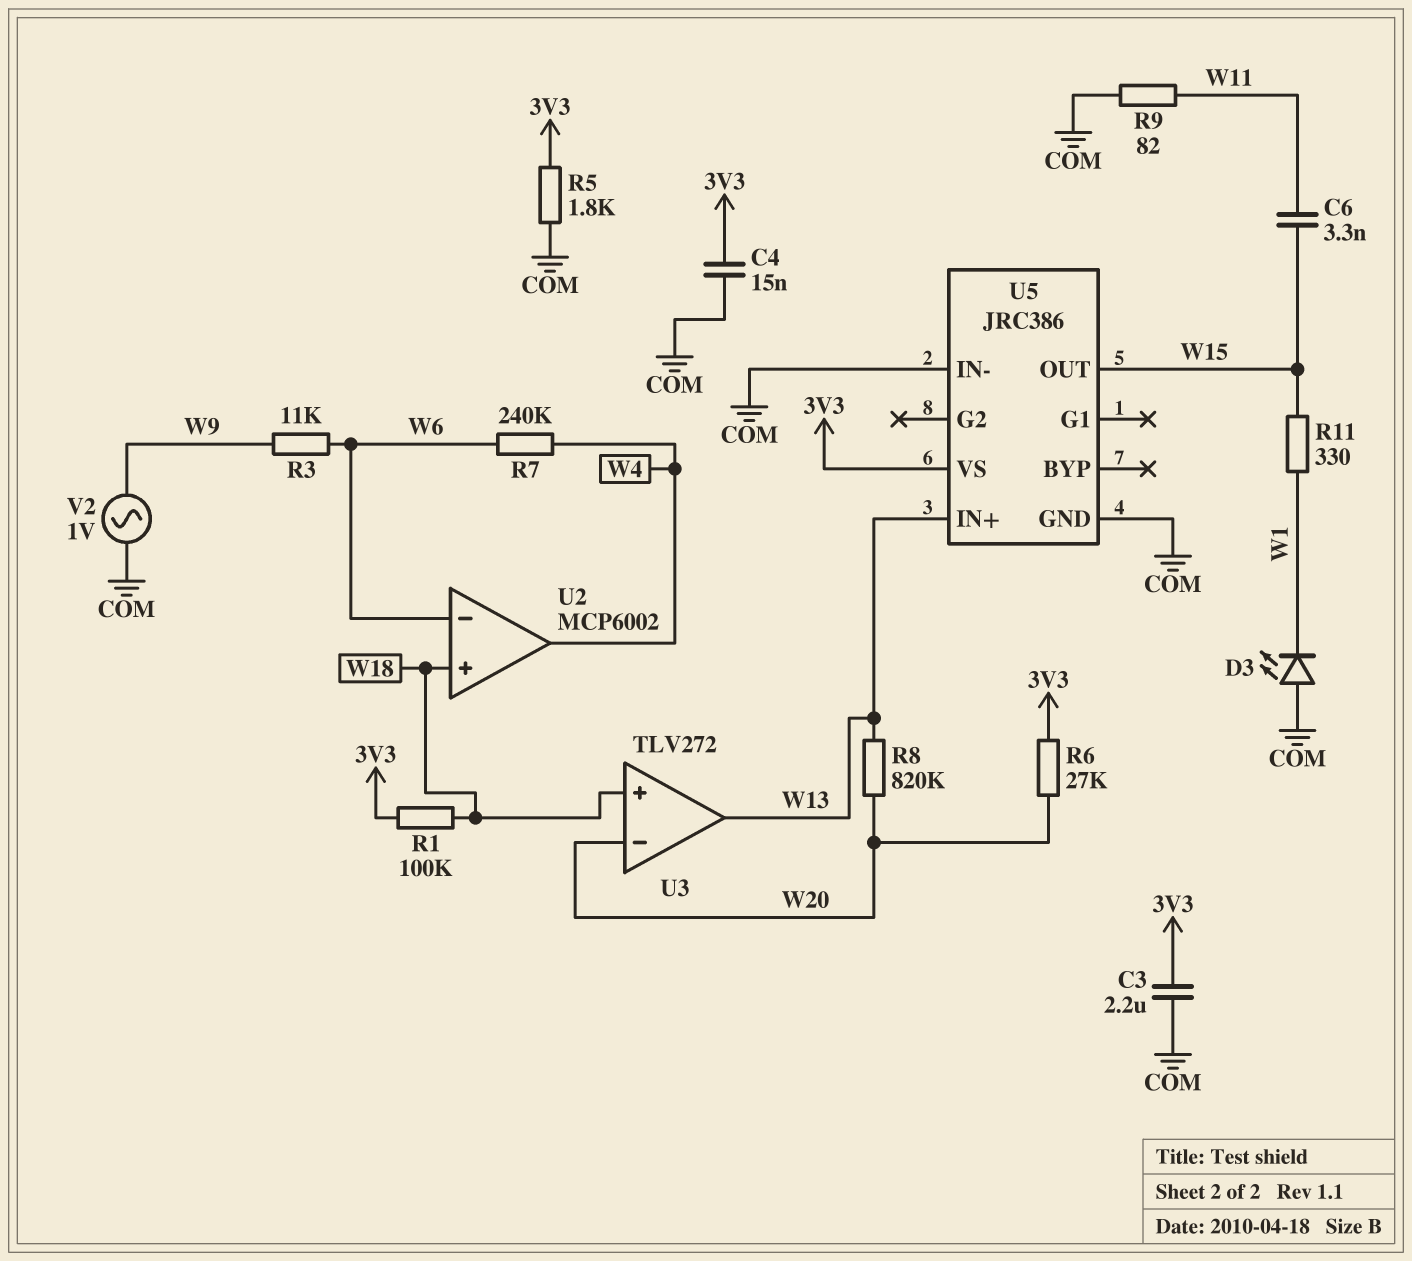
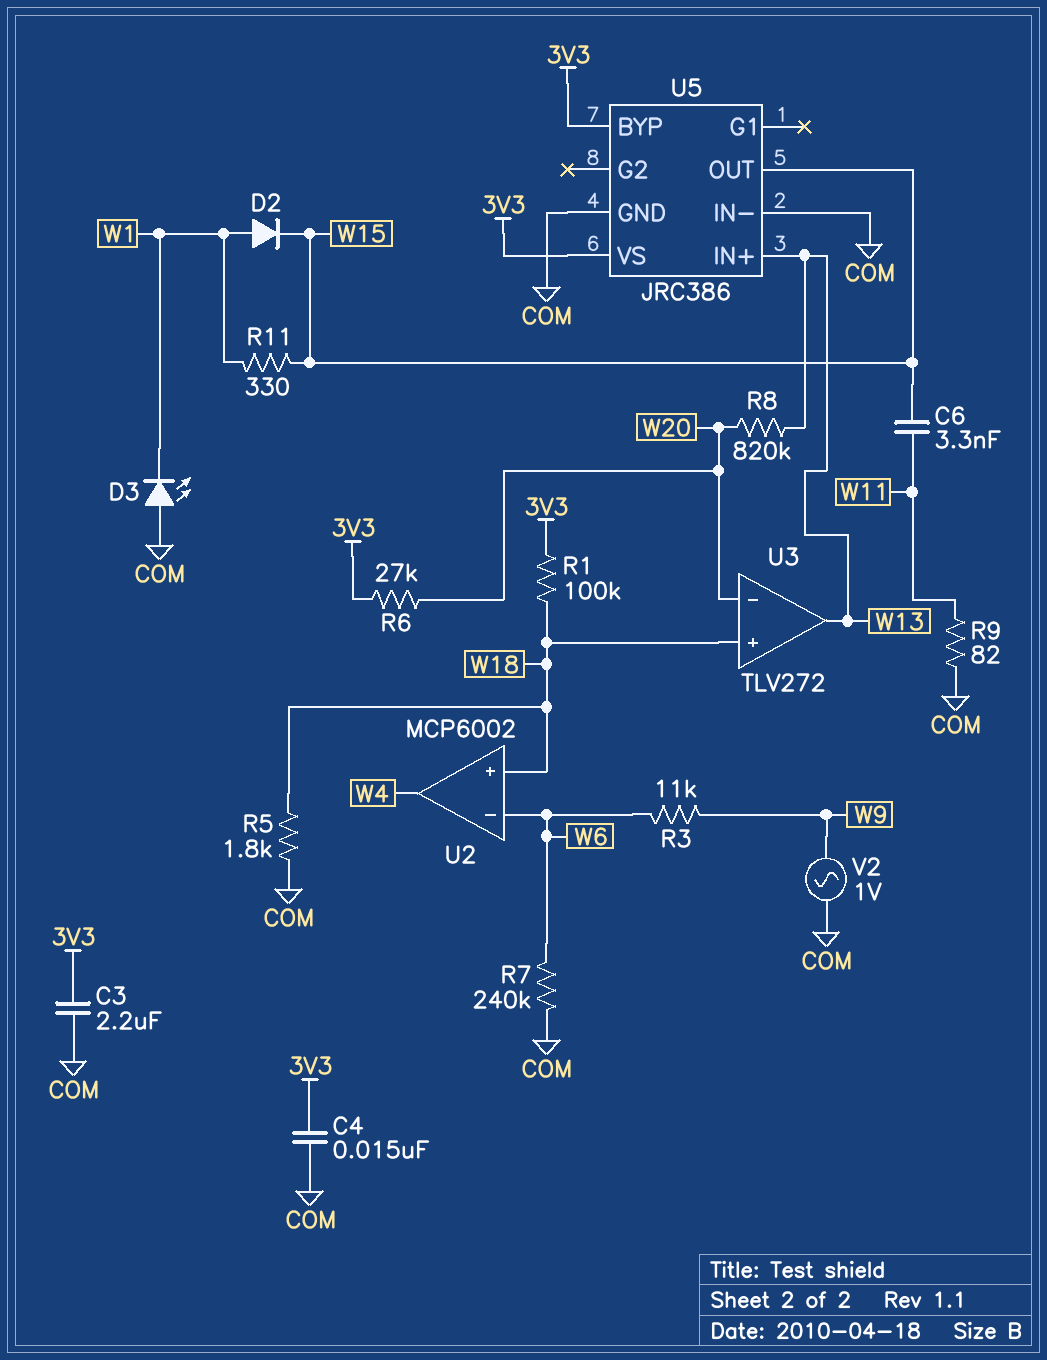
D2: none -> diode (A W1, K W15)
R5: 1.8k (3V3, COM) -> 1.8k (COM, W18)
R7: 240k (W4, W6) -> 240k (COM, W6)
U5 pin BYP: none -> 3V3

